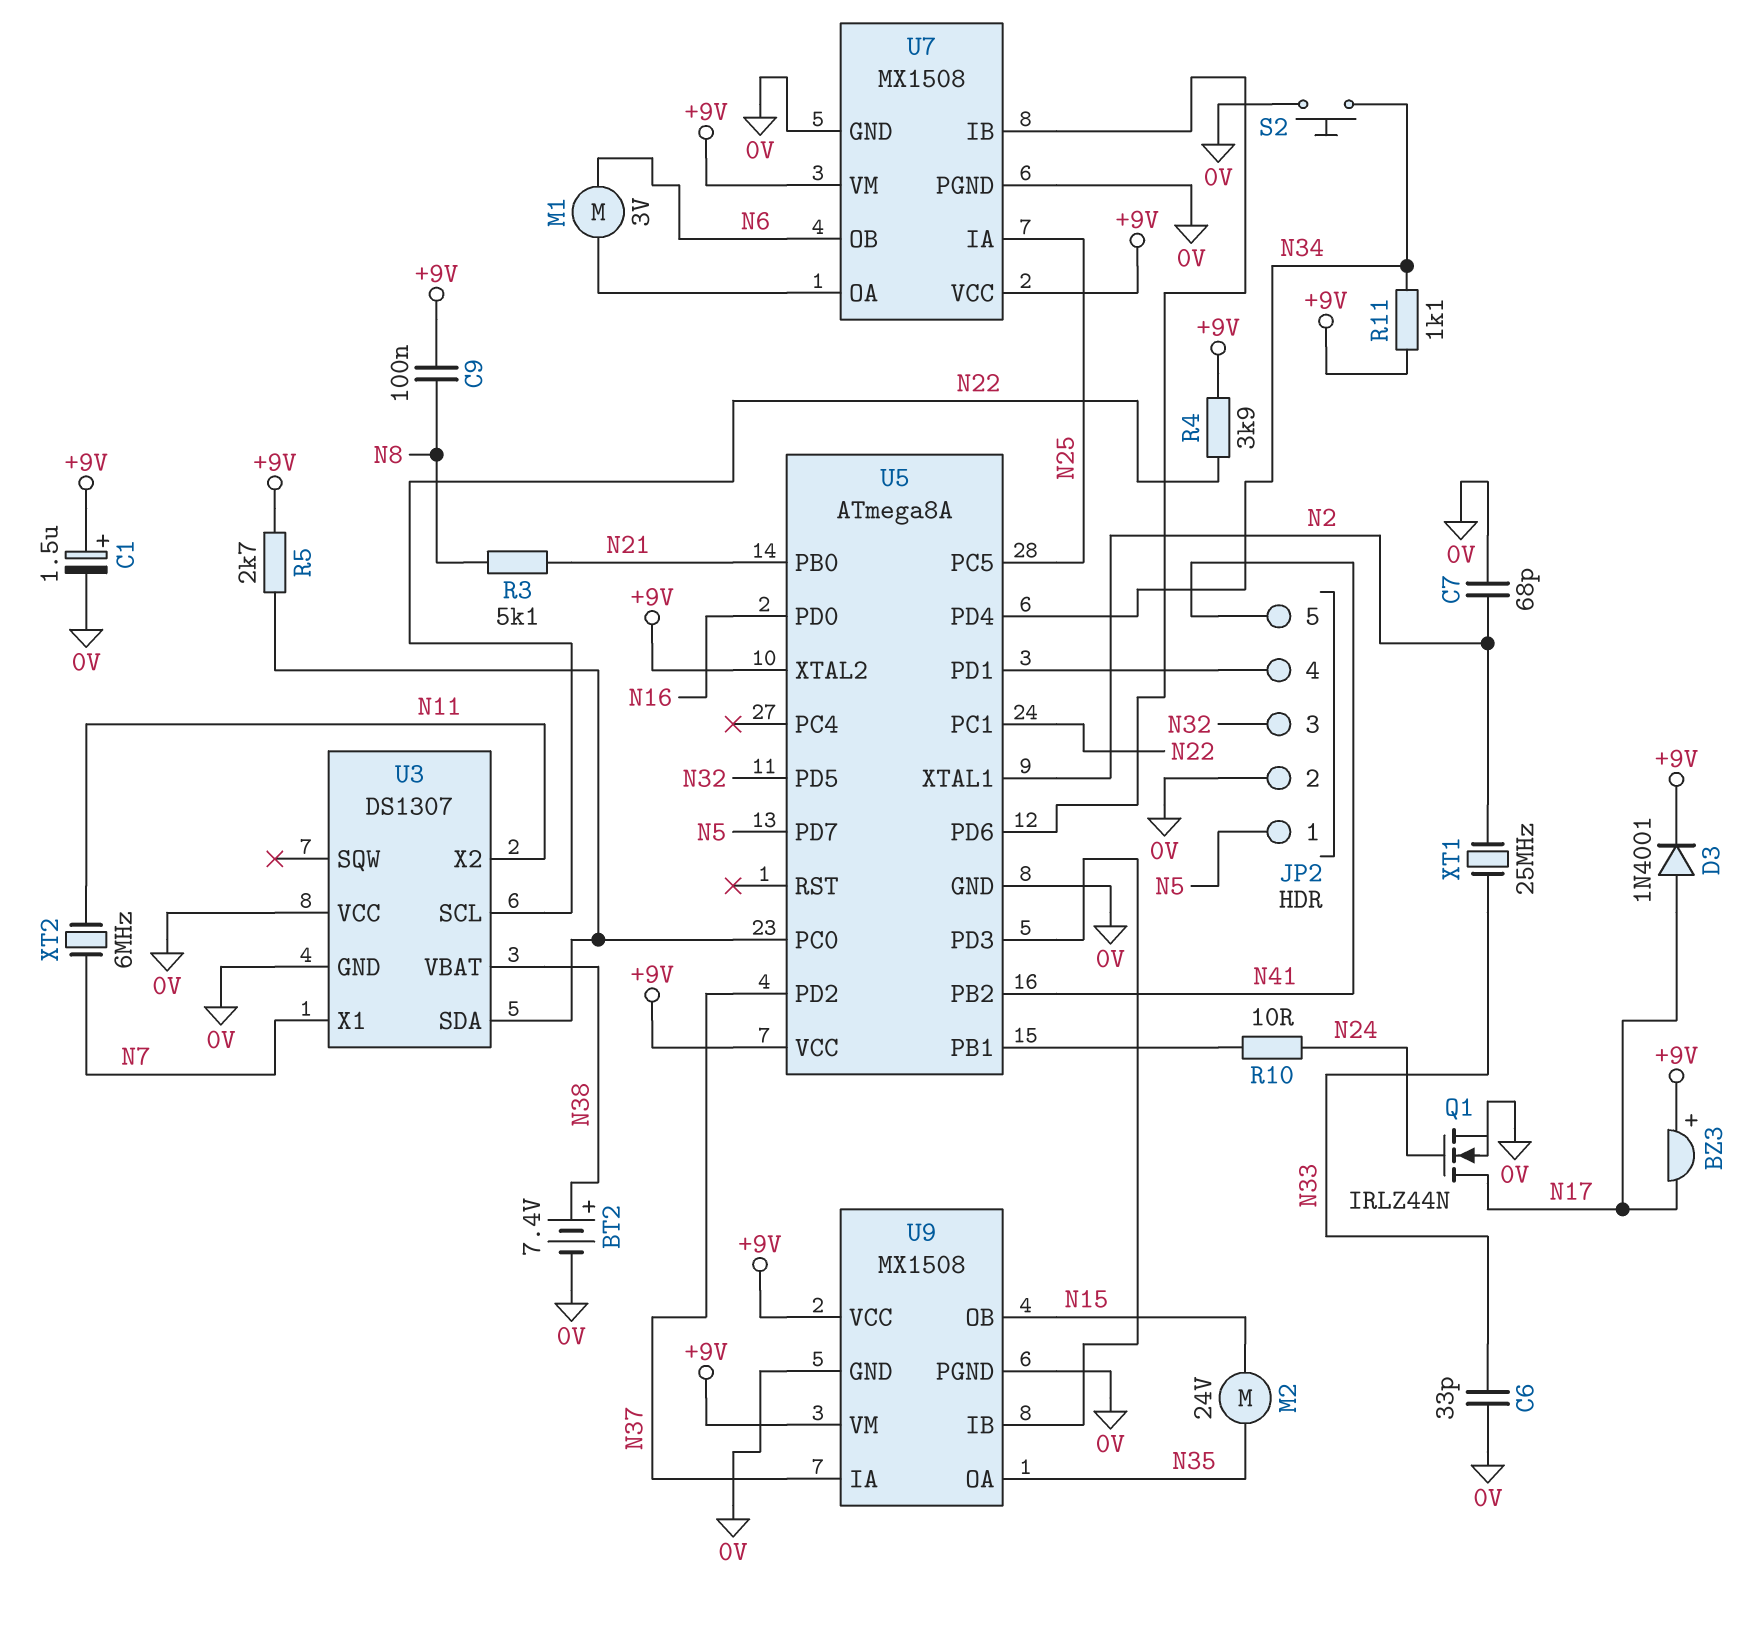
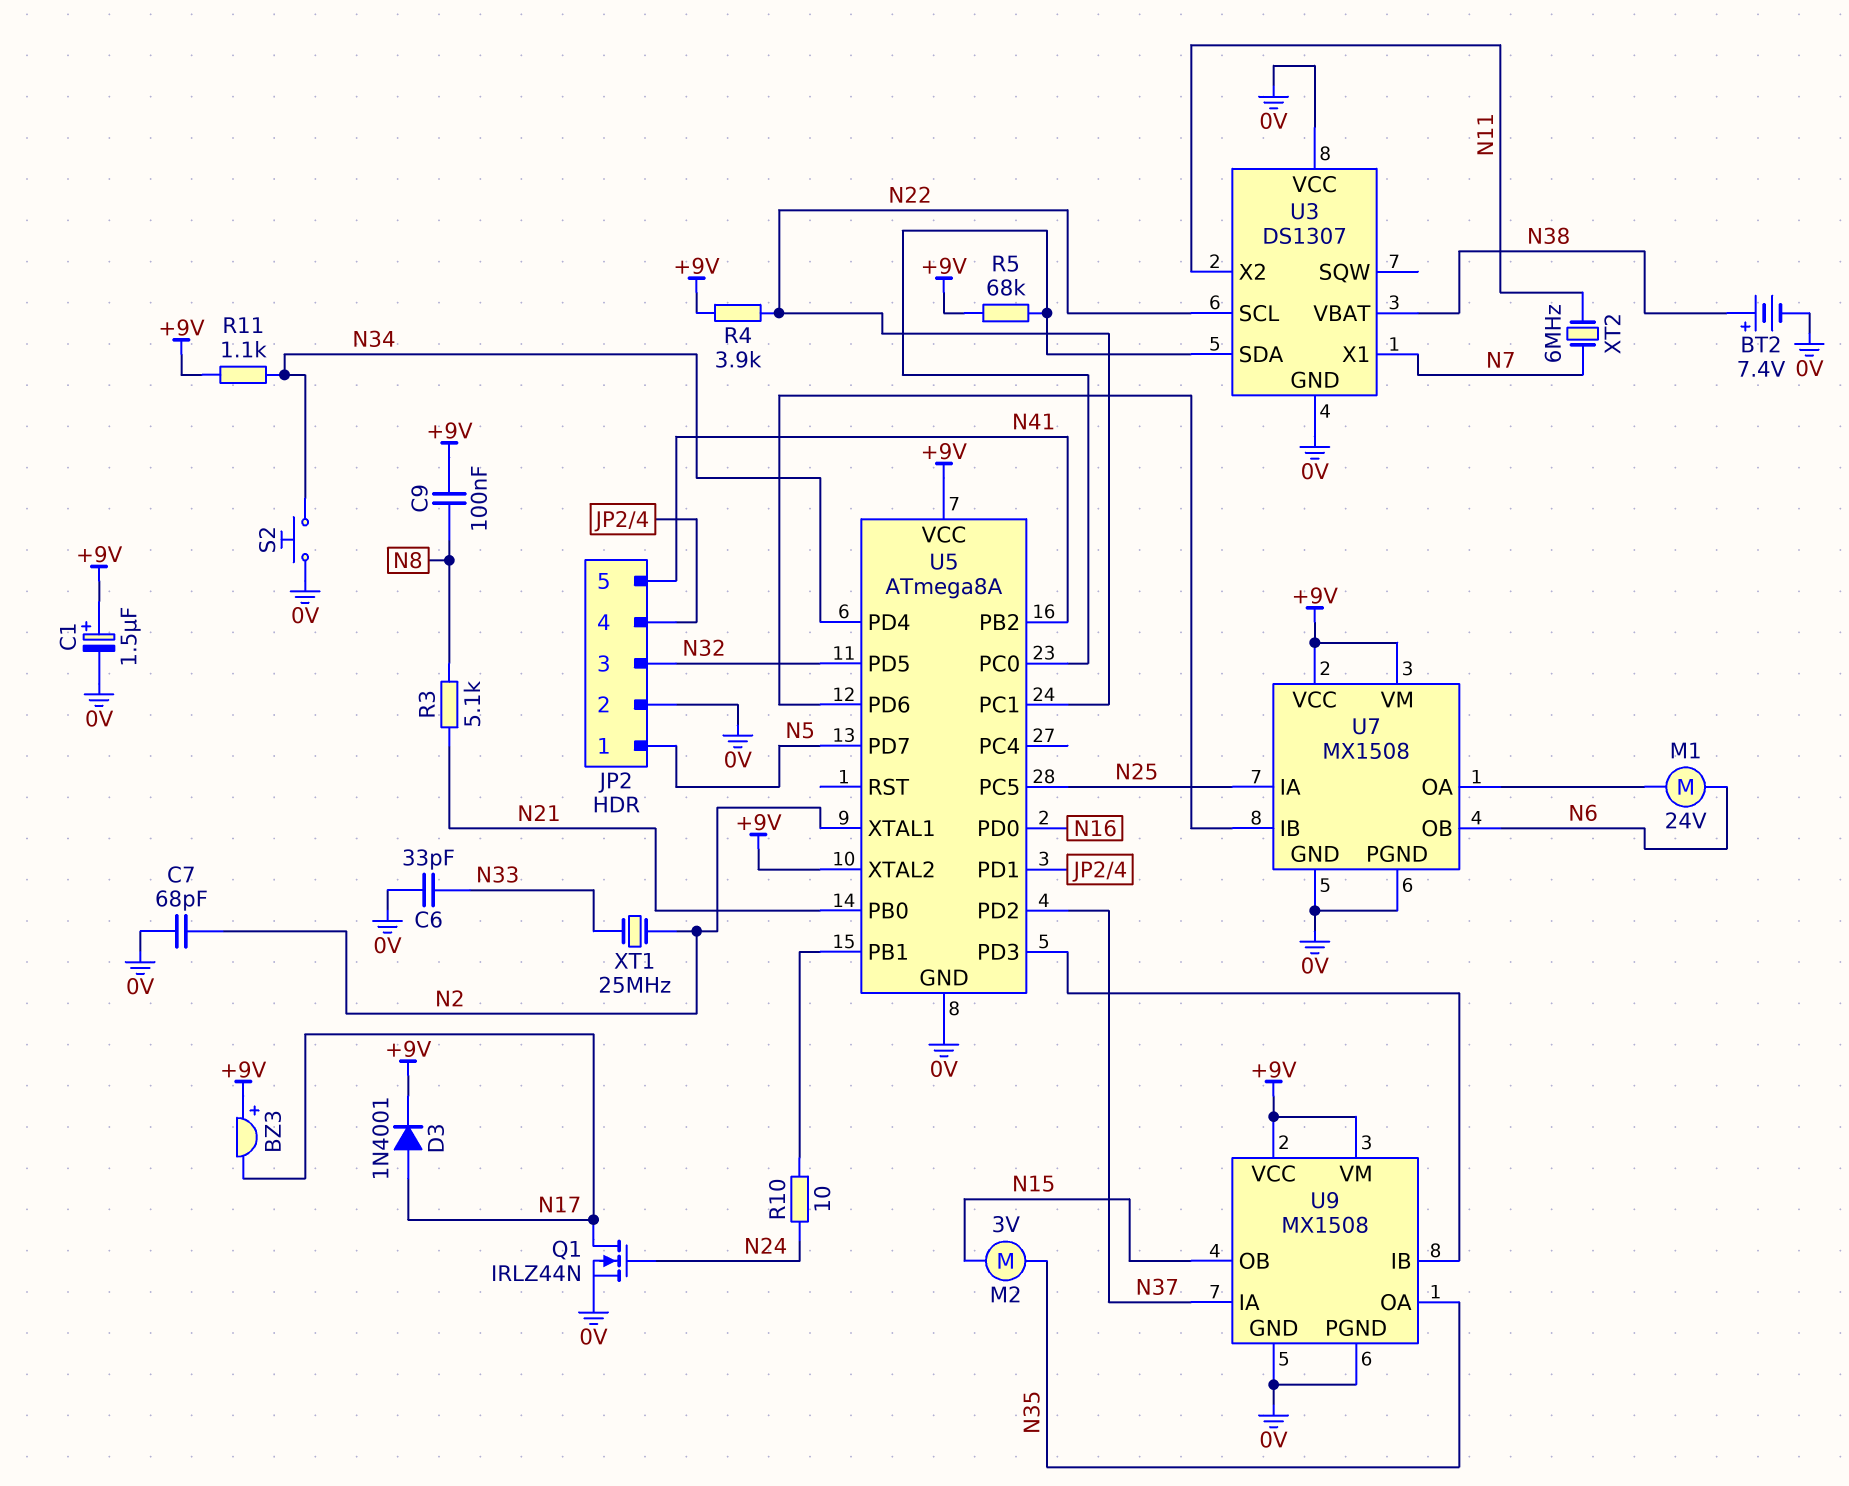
M1: motor 3V (N6, U7/OA) -> motor 24V (N6, U7/OA)
M2: motor 24V (N15, N35) -> motor 3V (N15, N35)
R5: 2.7k (+9V, U3/SDA) -> 68k (+9V, U3/SDA)

